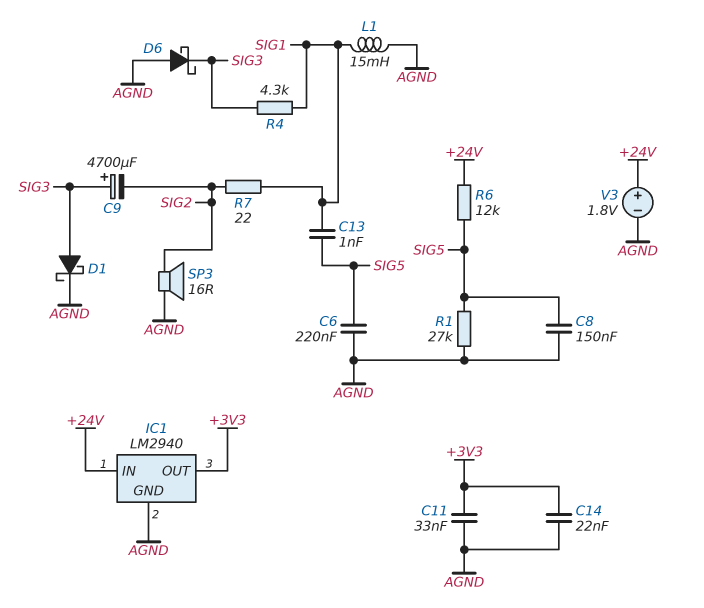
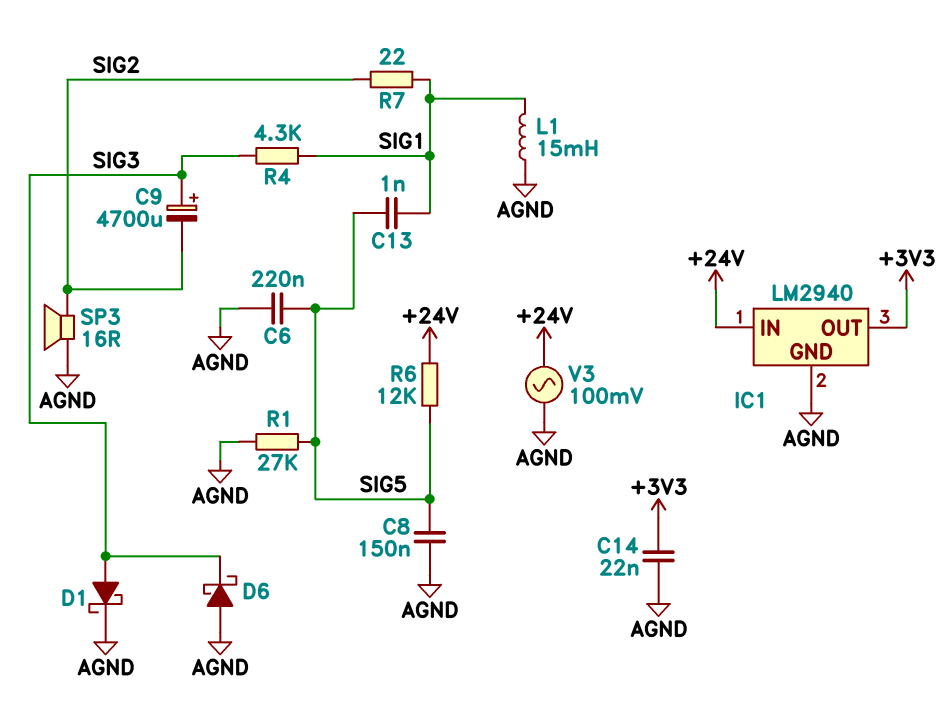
C11: 33nF (+3V3, AGND) -> none
V3: 1.8V (plus +24V, minus AGND) -> AC 100mV (+24V, AGND)

